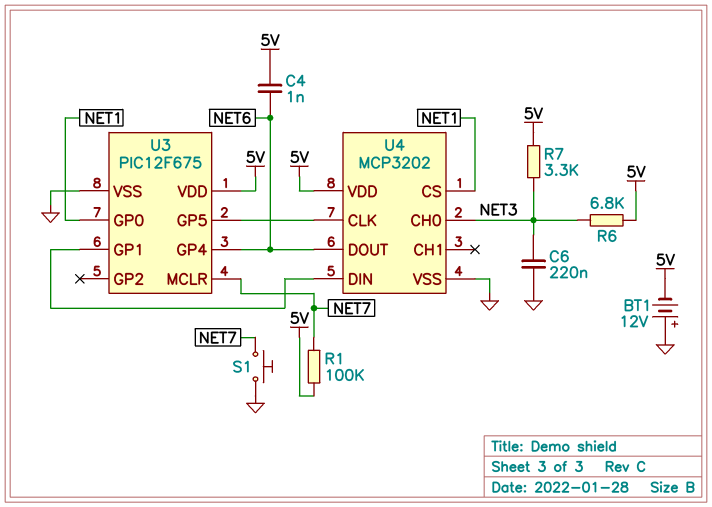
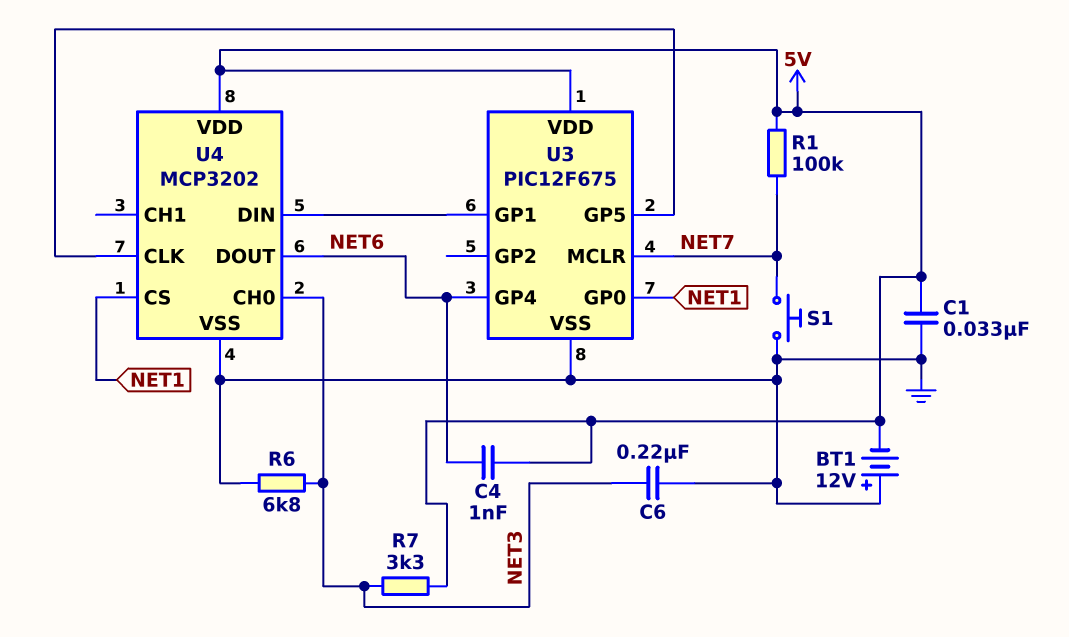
C1: none -> 33nF (5V, GND)
R6: 6.8k (5V, NET3) -> 6.8k (GND, NET3)

